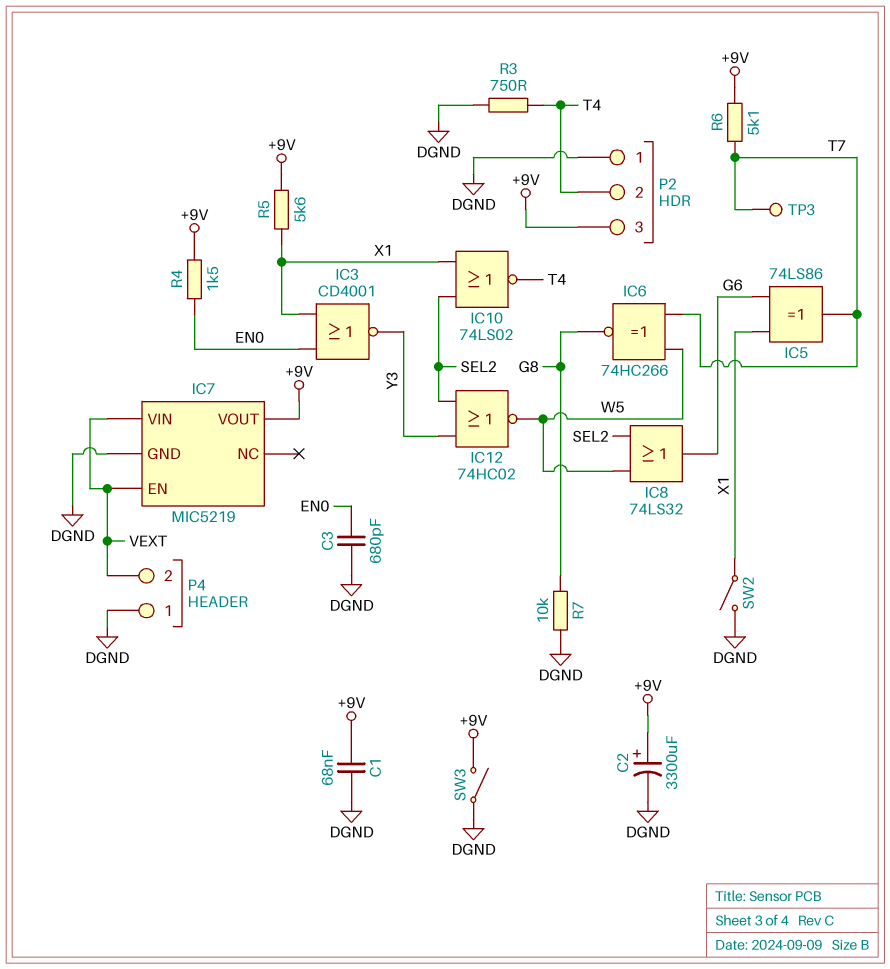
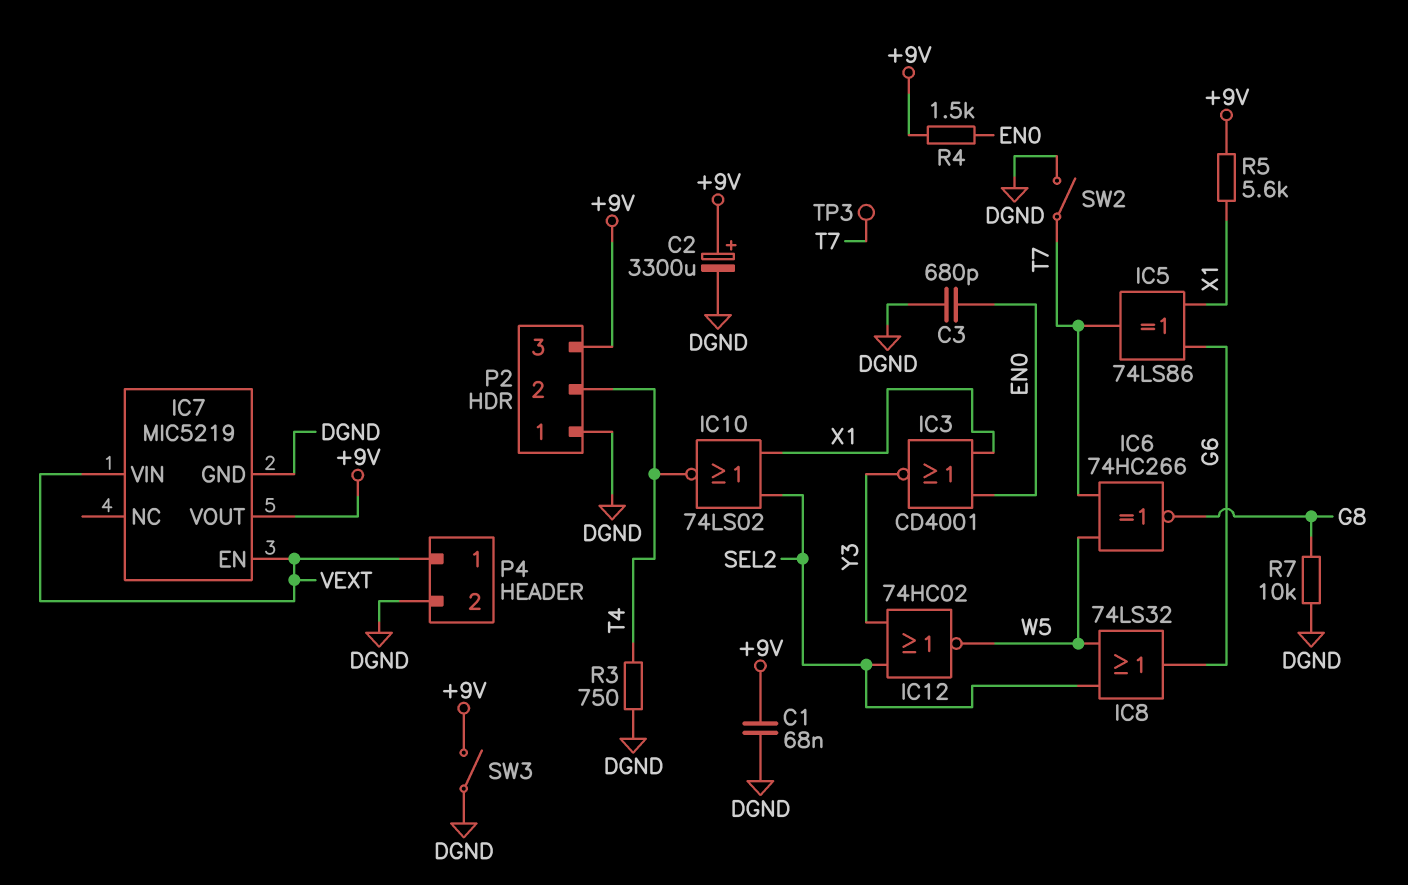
P4 pin 1: DGND -> VEXT
P4 pin 2: VEXT -> DGND
R6: 5.1k (+9V, T7) -> none
SW2: switch (DGND, X1) -> switch (DGND, T7)

